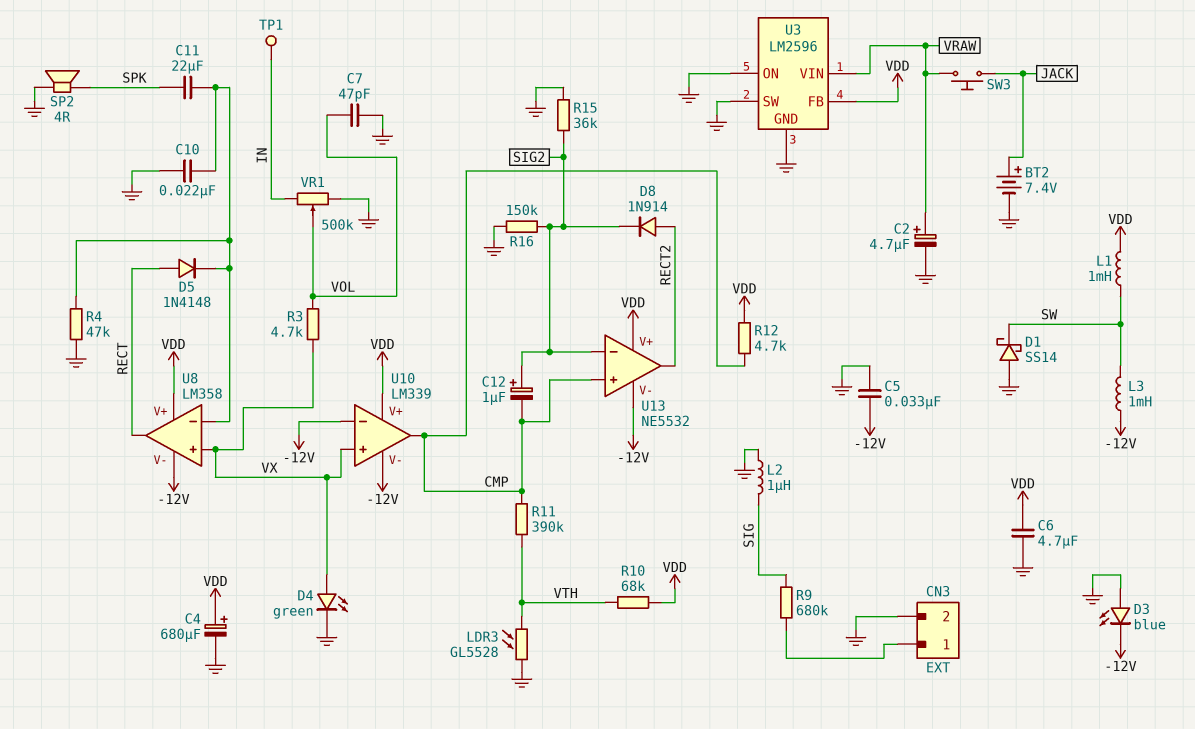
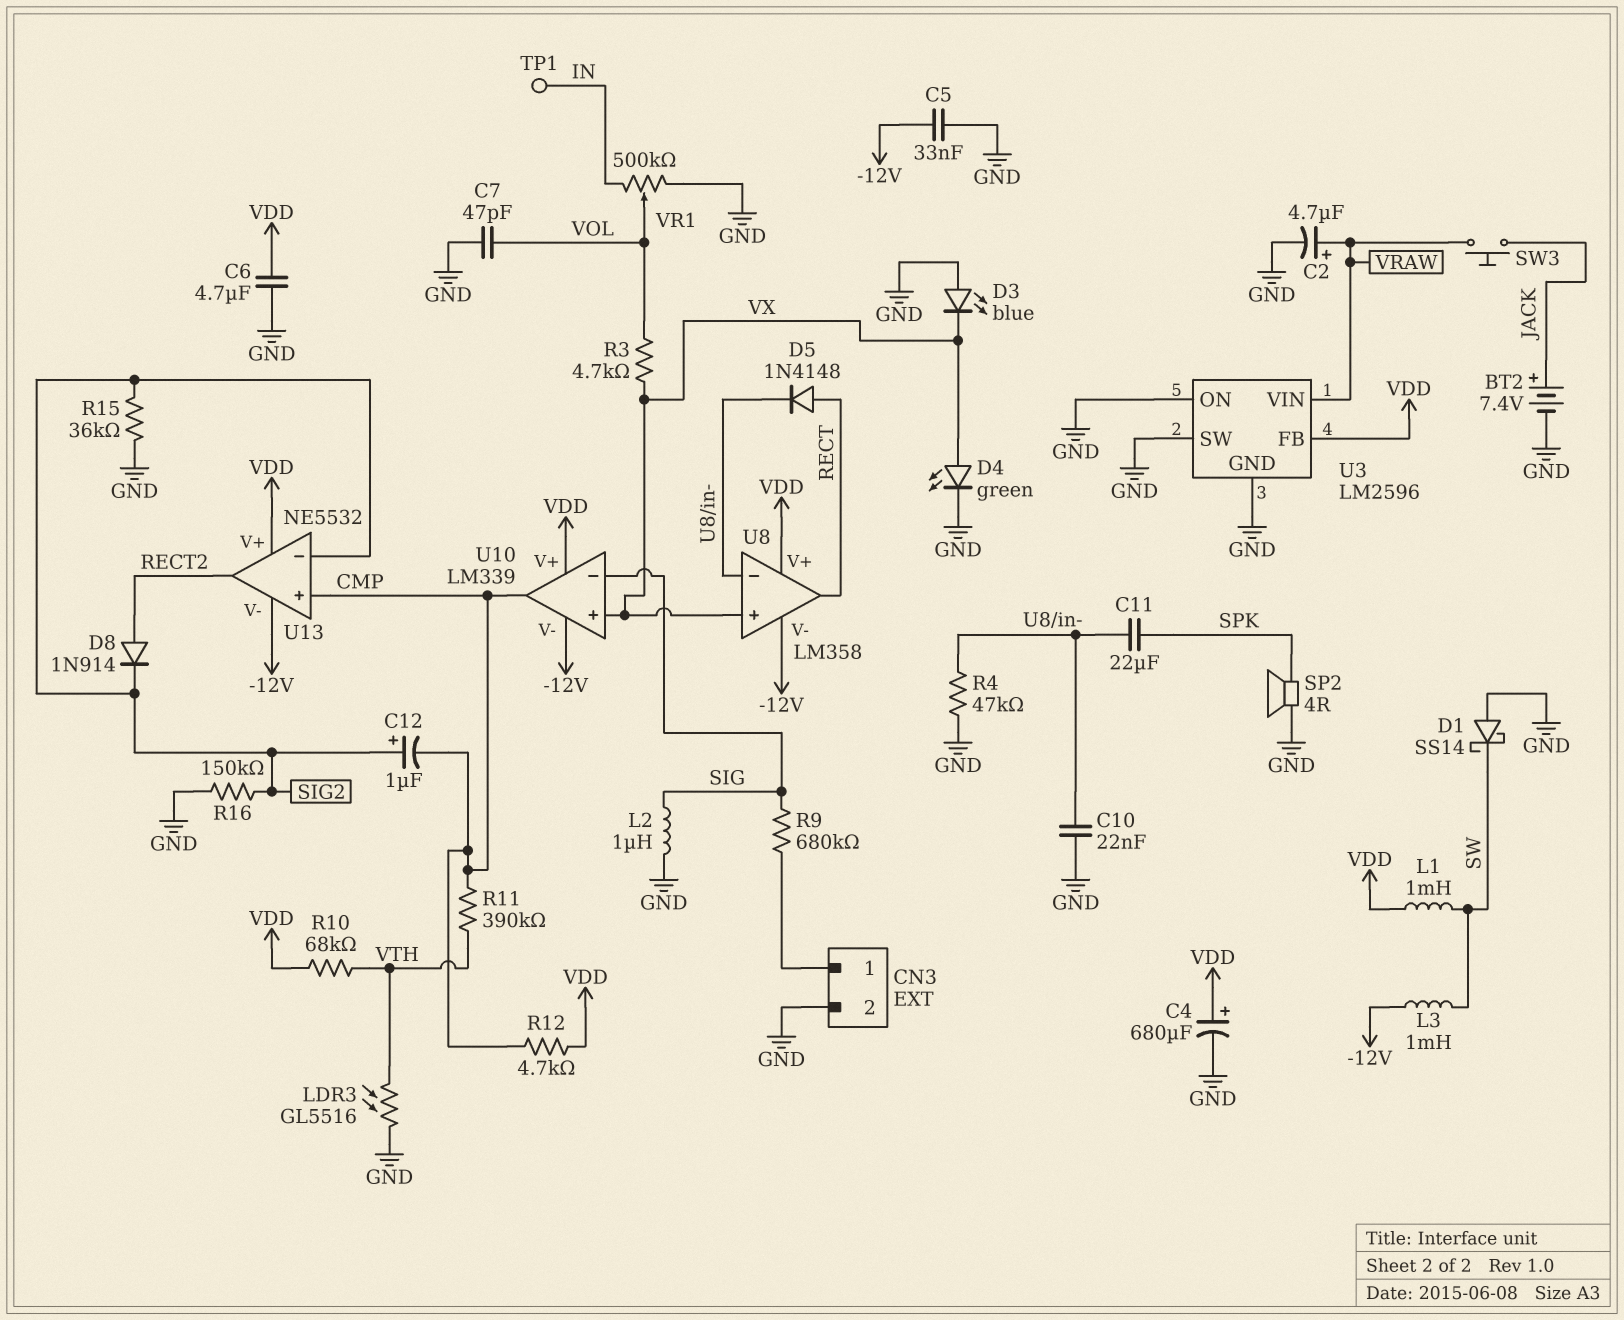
D3: LED blue (A GND, K -12V) -> LED blue (A GND, K VX)
LDR3: GL5528 (GND, VTH) -> GL5516 (GND, VTH)
U10 pin in-: -12V -> SIG

